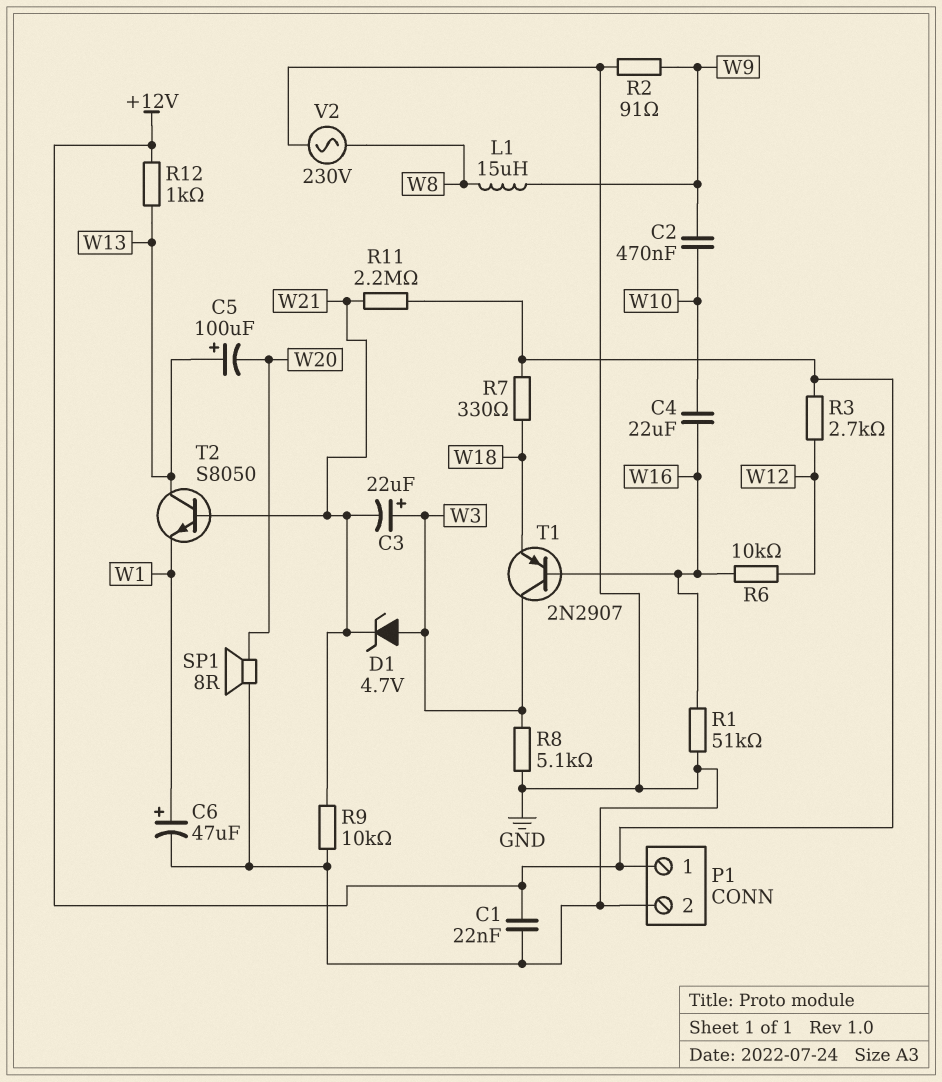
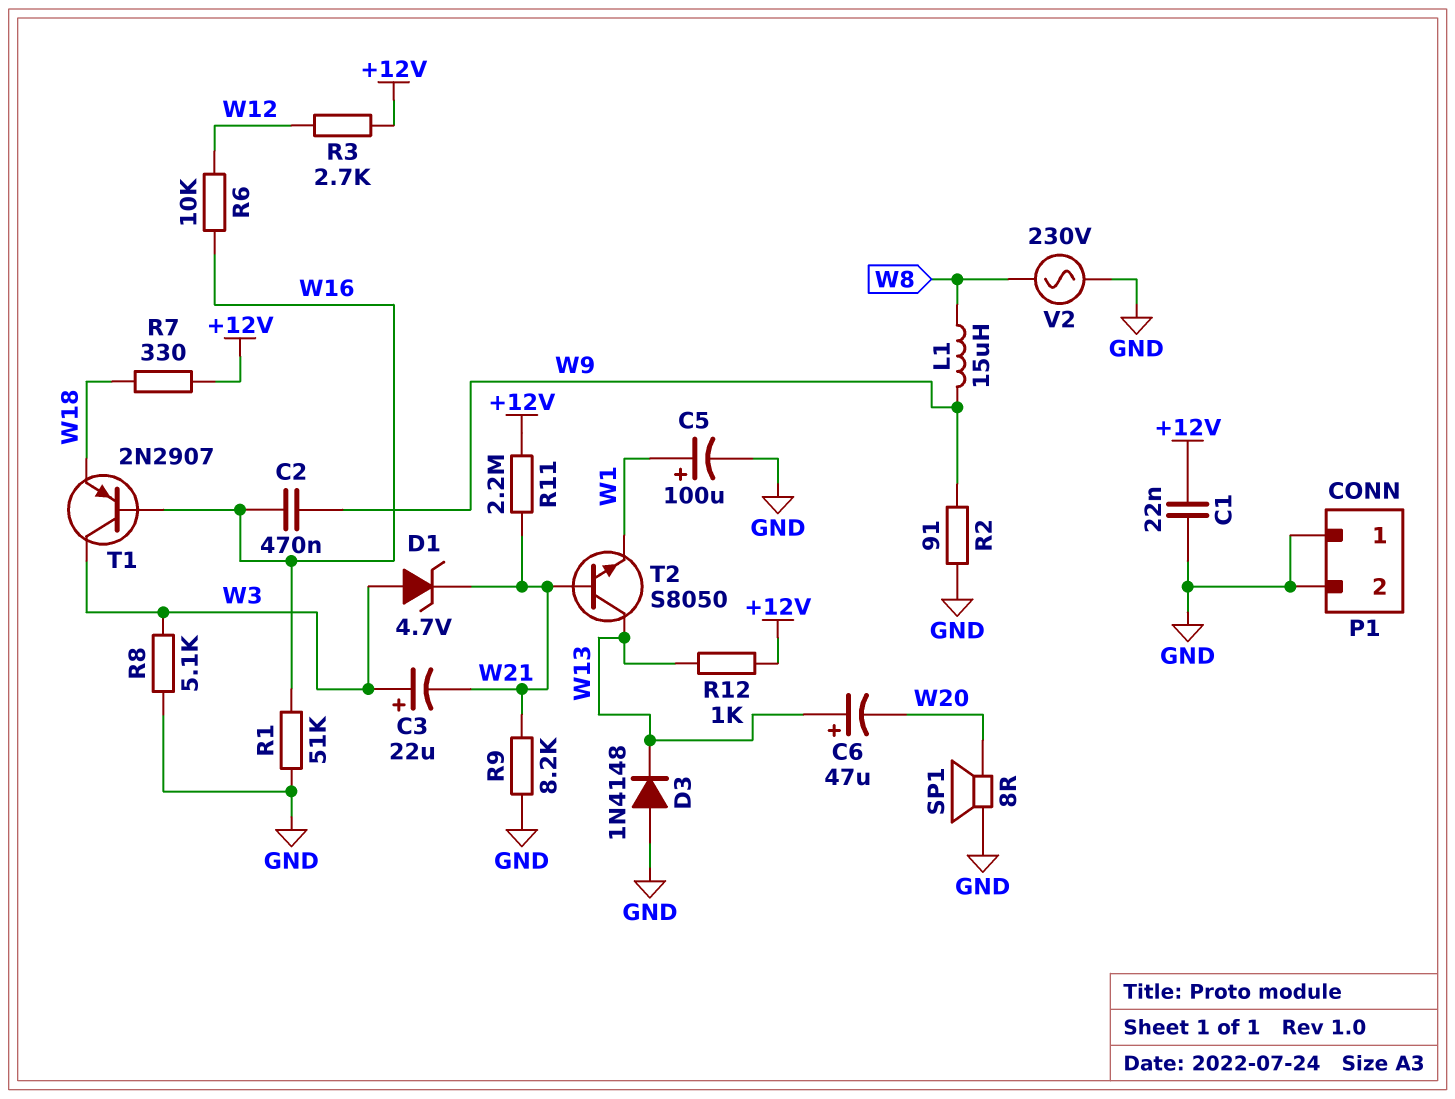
C2: 470nF (W9, W10) -> 470nF (W9, W16)
C4: 22uF (W10, W16) -> none
C5: 100uF (plus W13, minus W20) -> 100uF (plus W1, minus GND)
C6: 47uF (plus W1, minus GND) -> 47uF (plus W13, minus W20)
D3: none -> diode 1N4148 (A GND, K W13)
P1 pin 1: +12V -> GND
R9: 10k (GND, W21) -> 8.2k (GND, W21)

